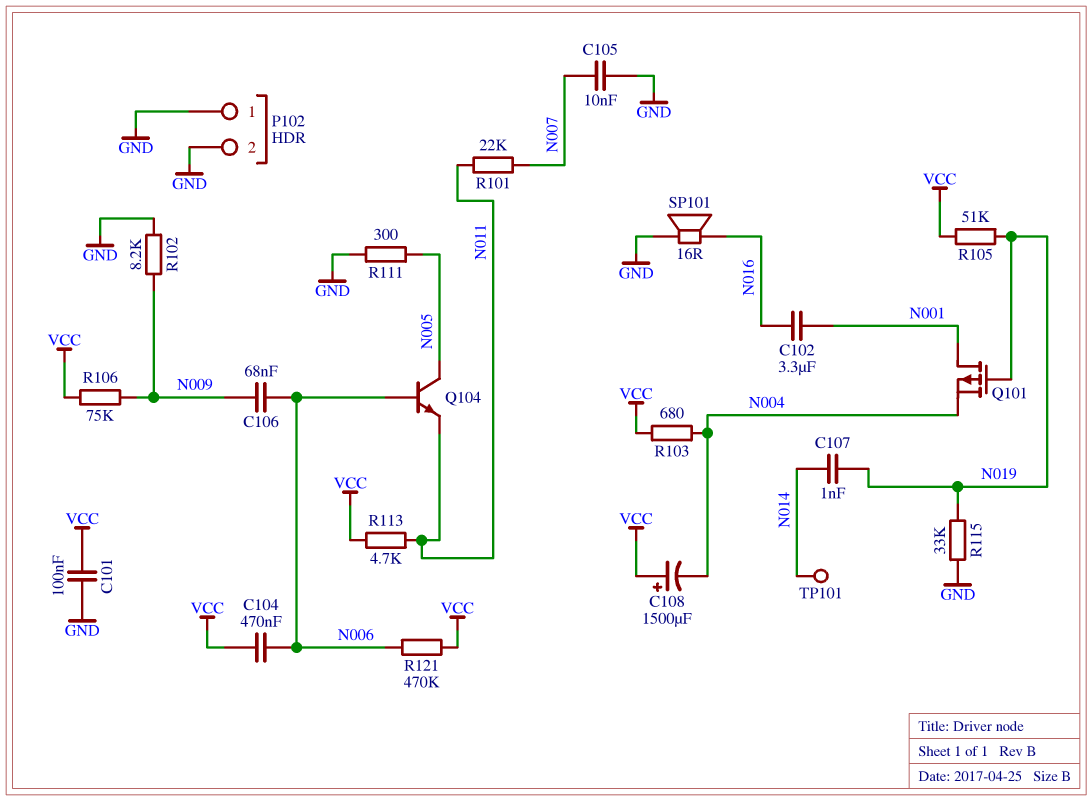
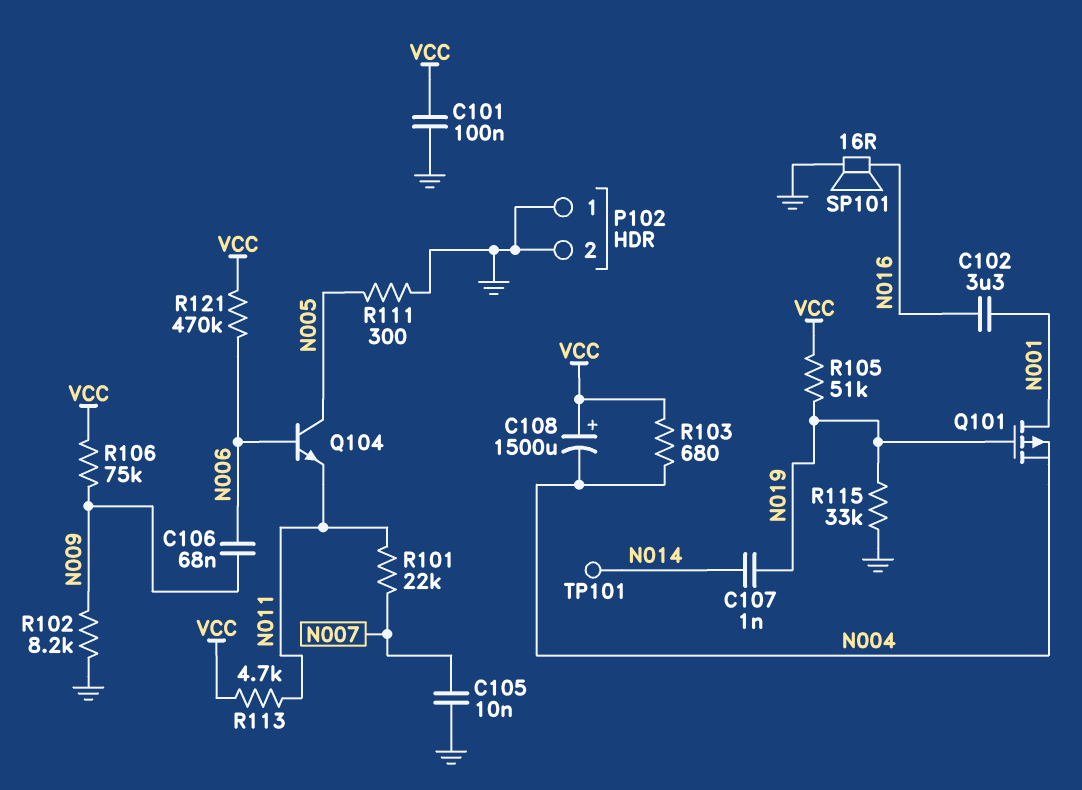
C104: 470nF (N006, VCC) -> none

